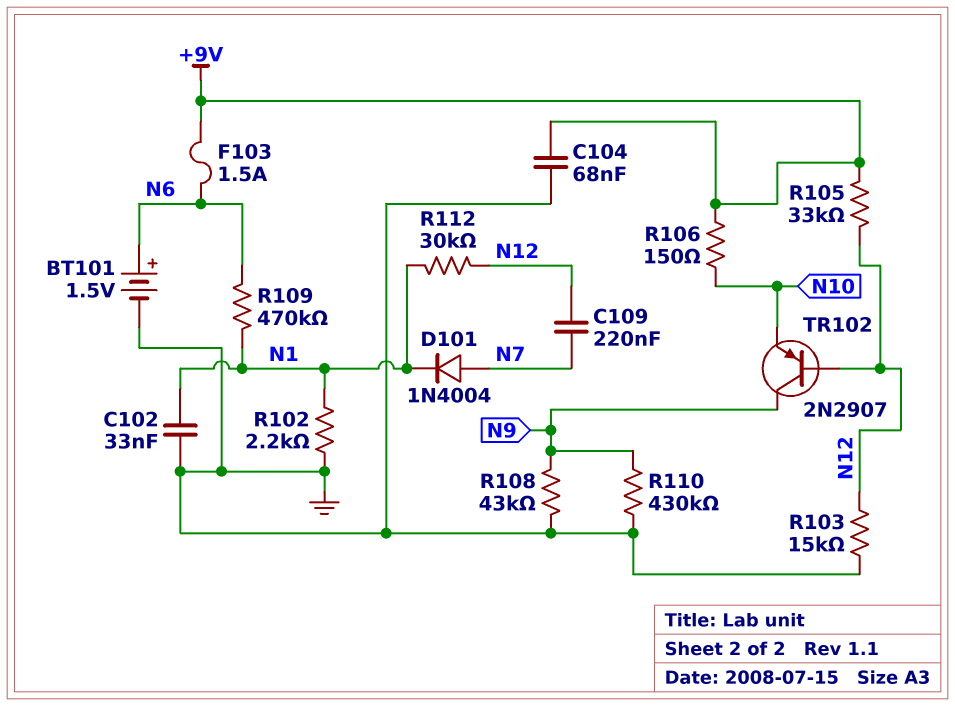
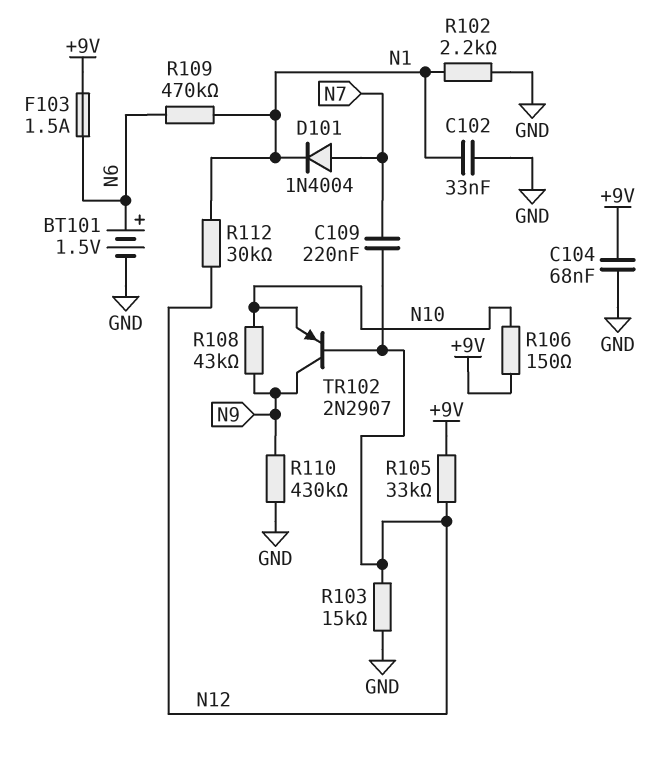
R108: 43k (GND, N9) -> 43k (N9, N10)

